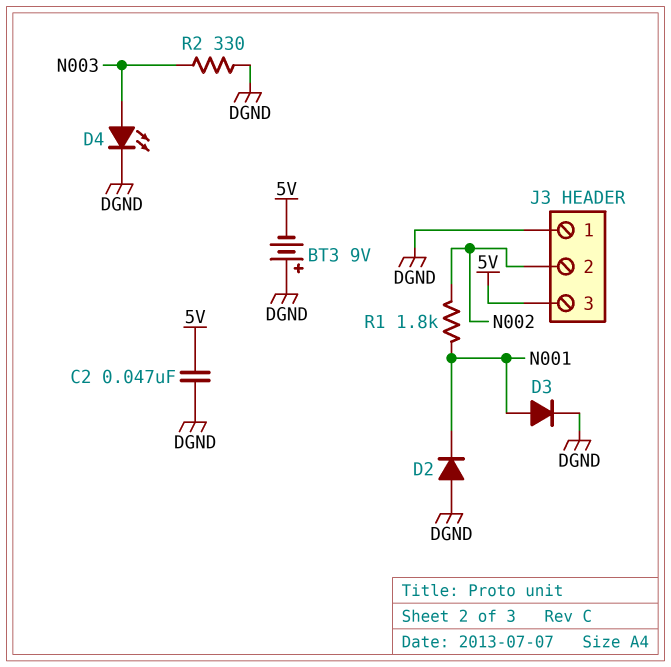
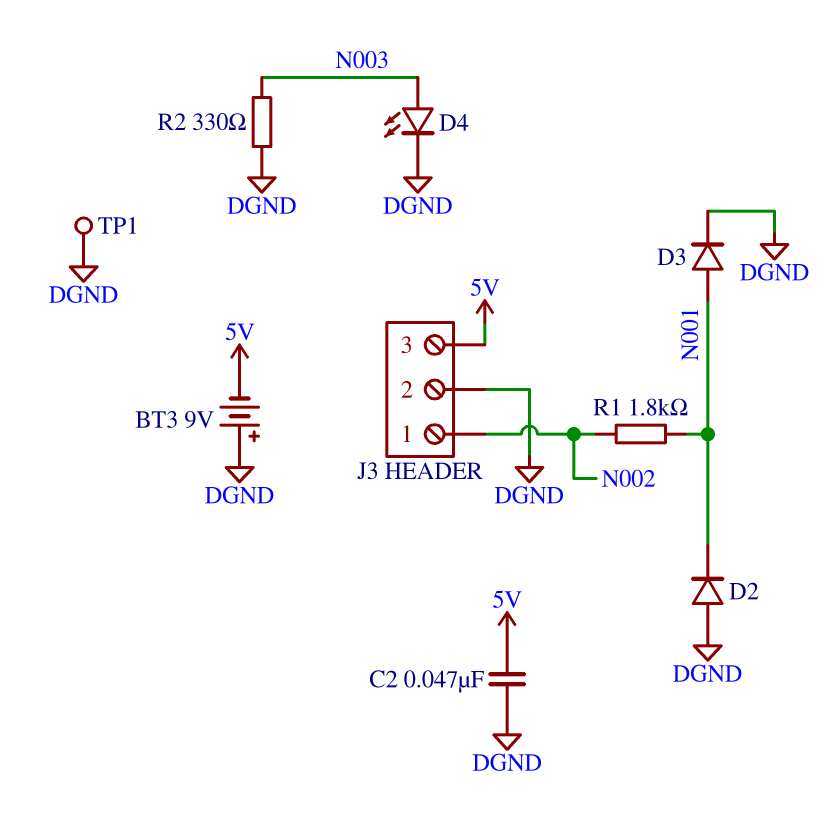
J3 pin 1: DGND -> N002
J3 pin 2: N002 -> DGND
TP1: none -> test point (DGND)

